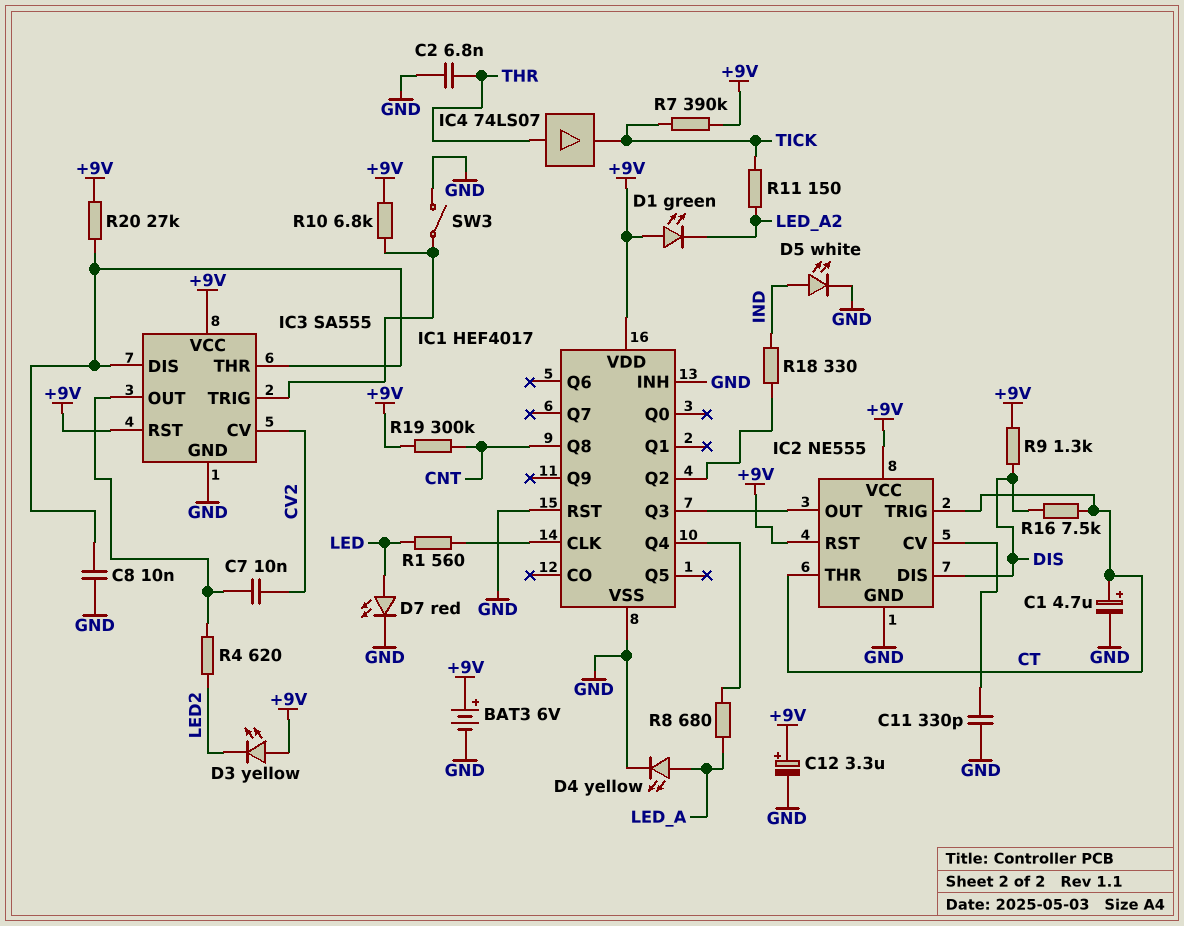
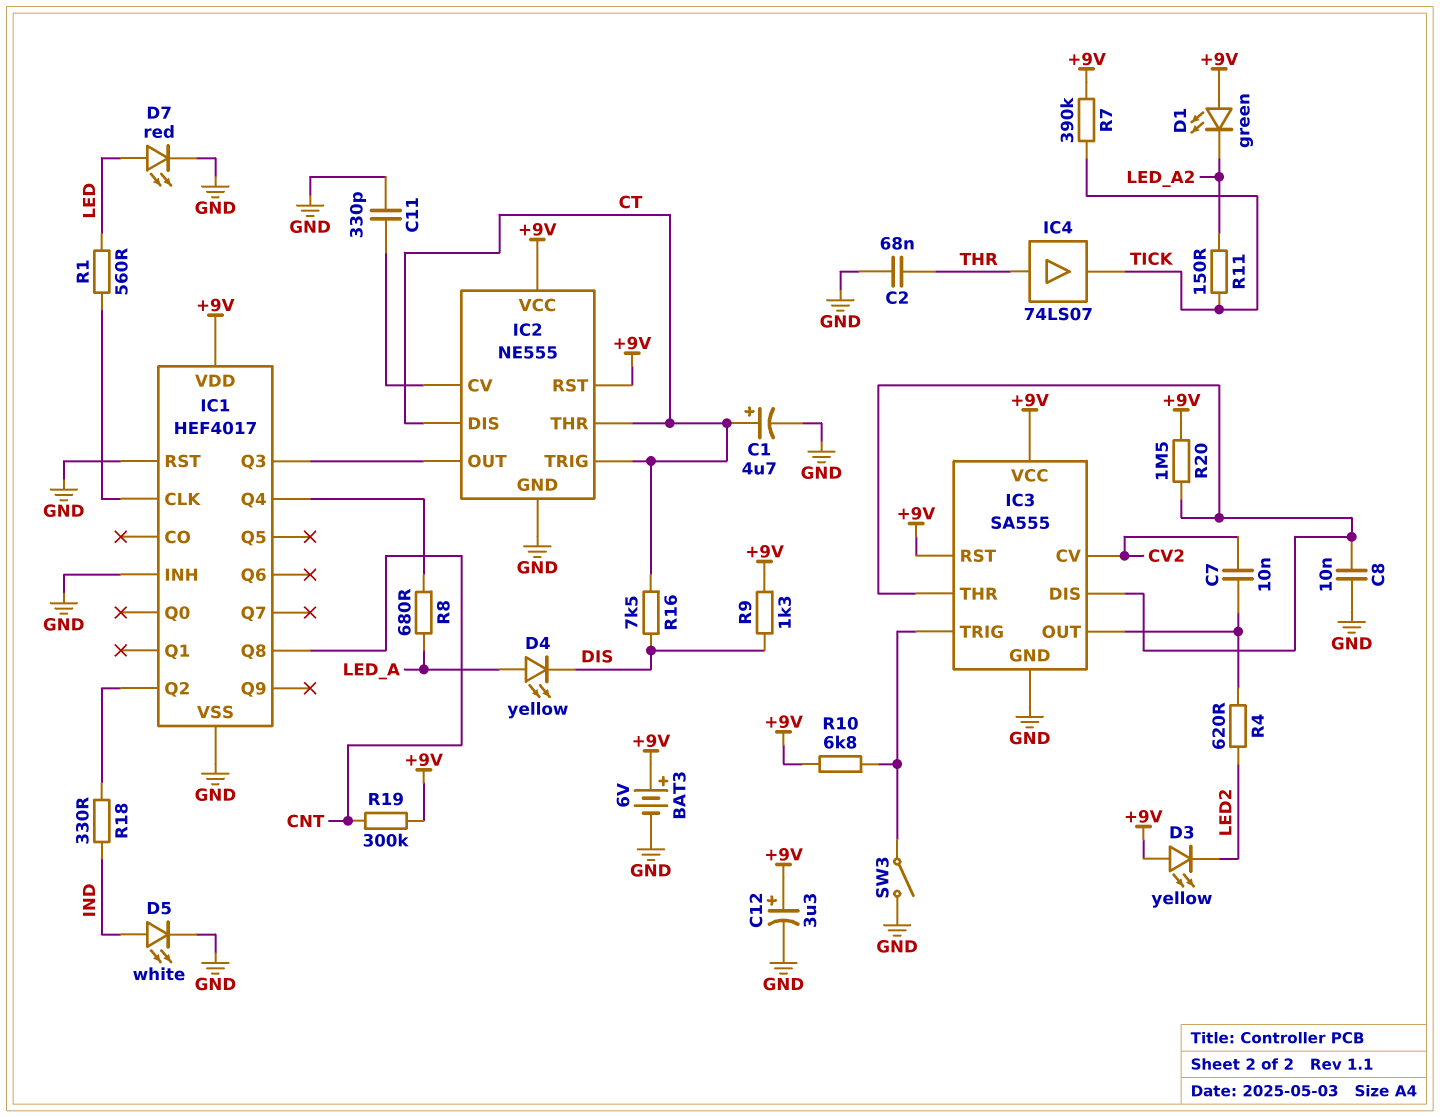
C2: 6.8nF (GND, THR) -> 68nF (GND, THR)
D4: LED yellow (A LED_A, K GND) -> LED yellow (A LED_A, K DIS)
IC2 pin DIS: DIS -> CT
R20: 27k (+9V, IC3/DIS) -> 1.5M (+9V, IC3/DIS)

